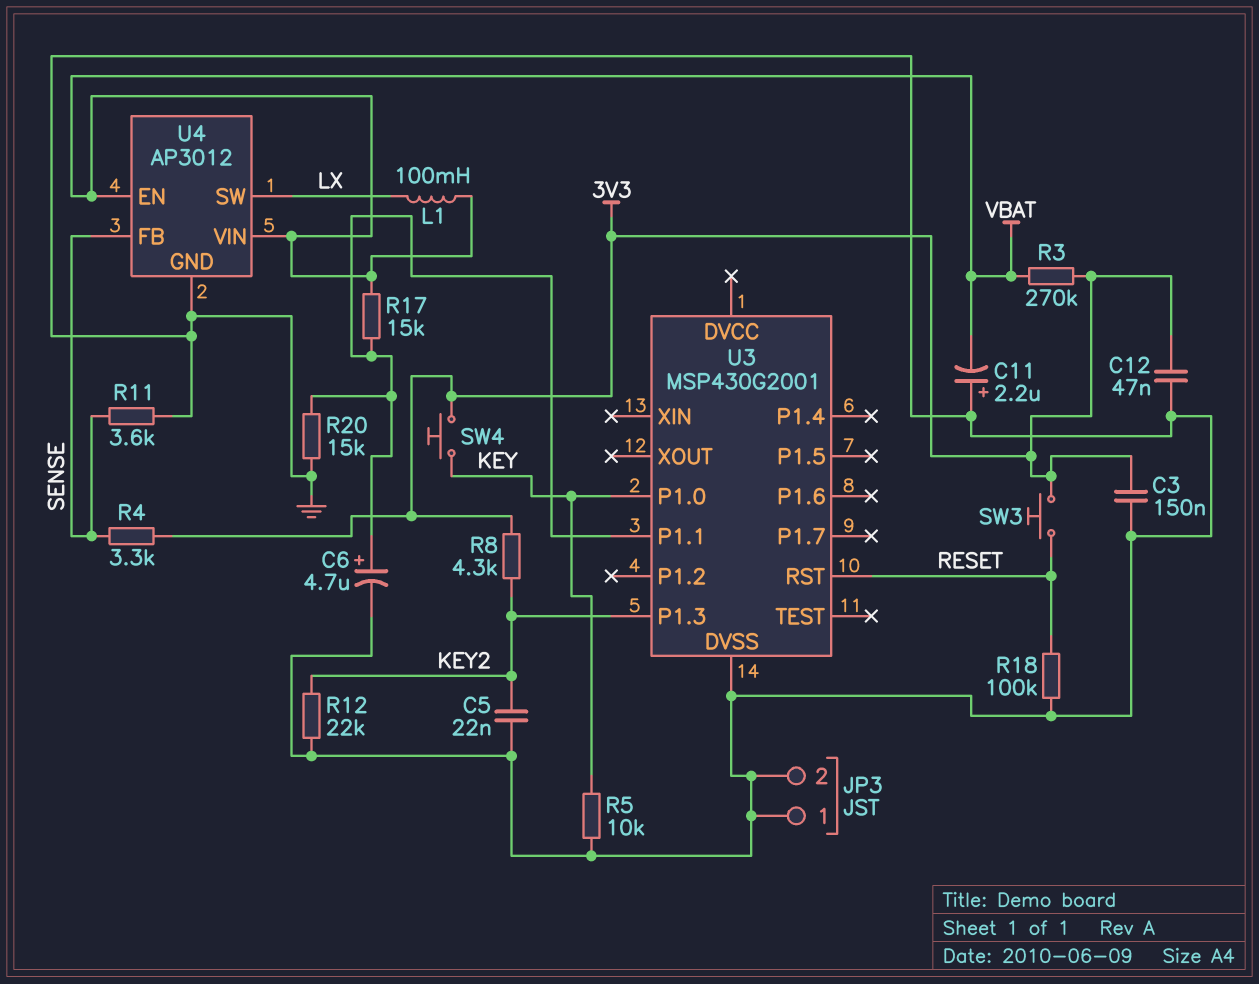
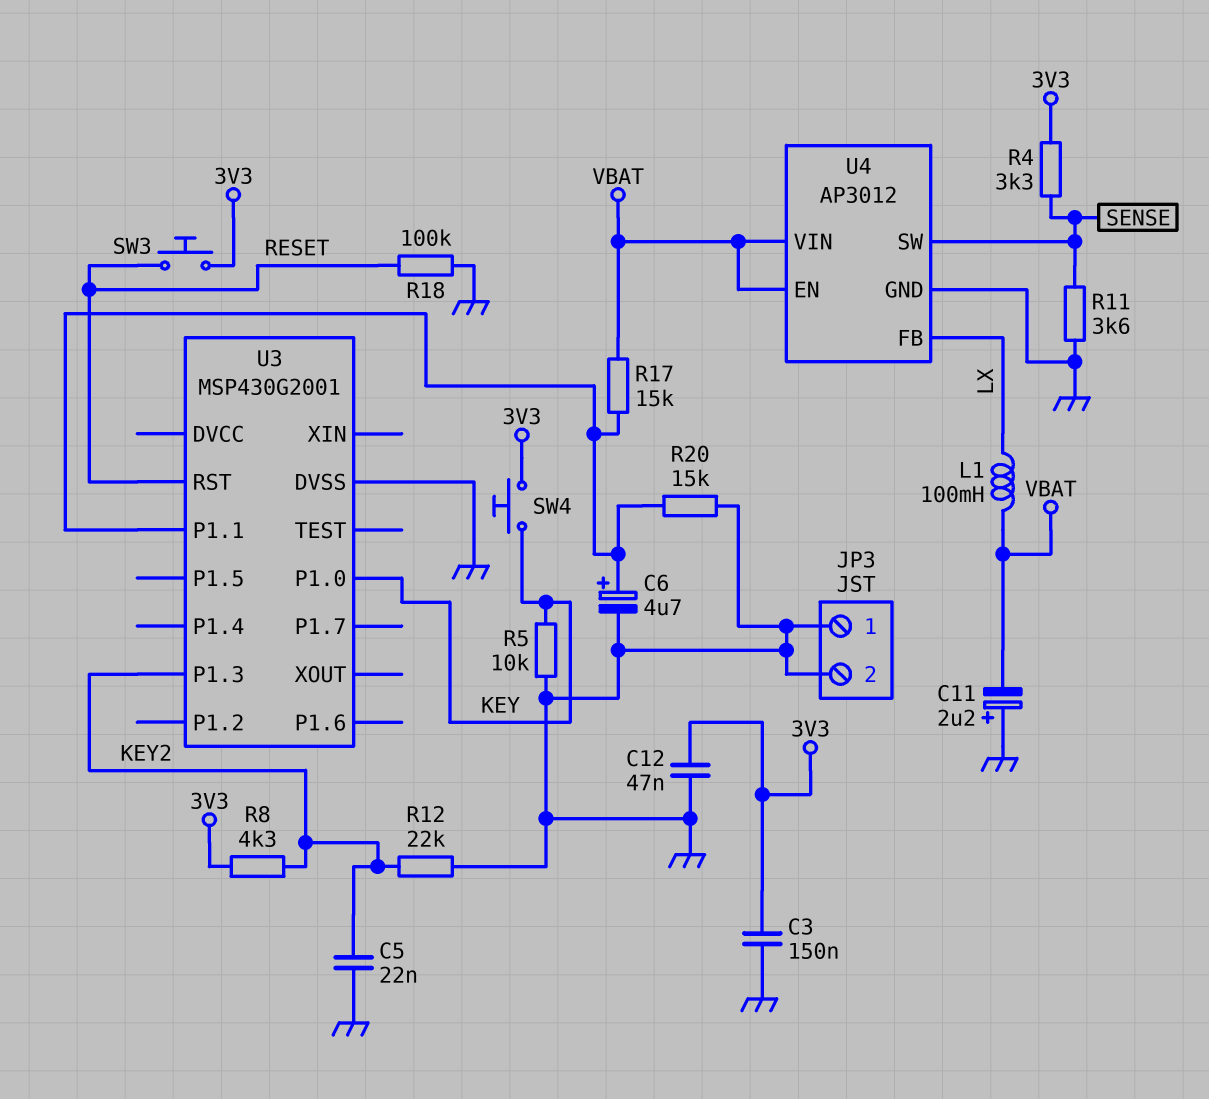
R3: 270k (3V3, VBAT) -> none
U4 pin FB: SENSE -> LX
U4 pin SW: LX -> SENSE

